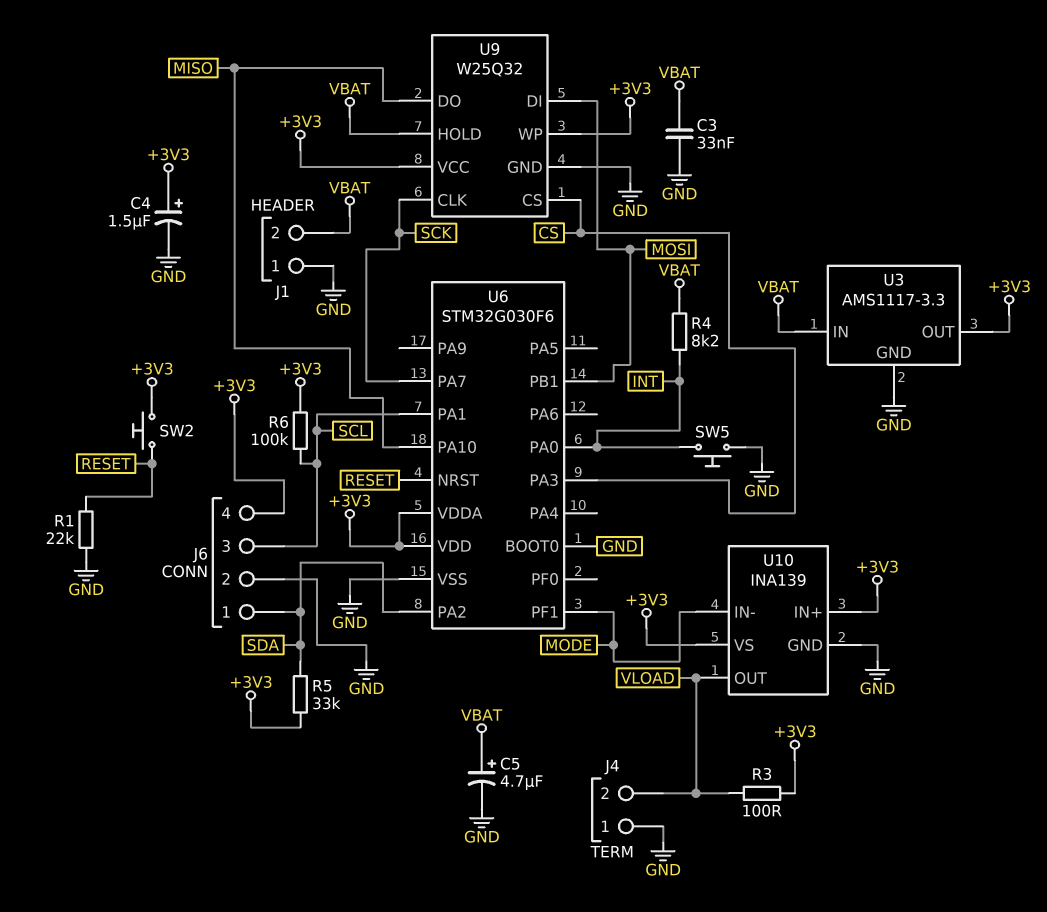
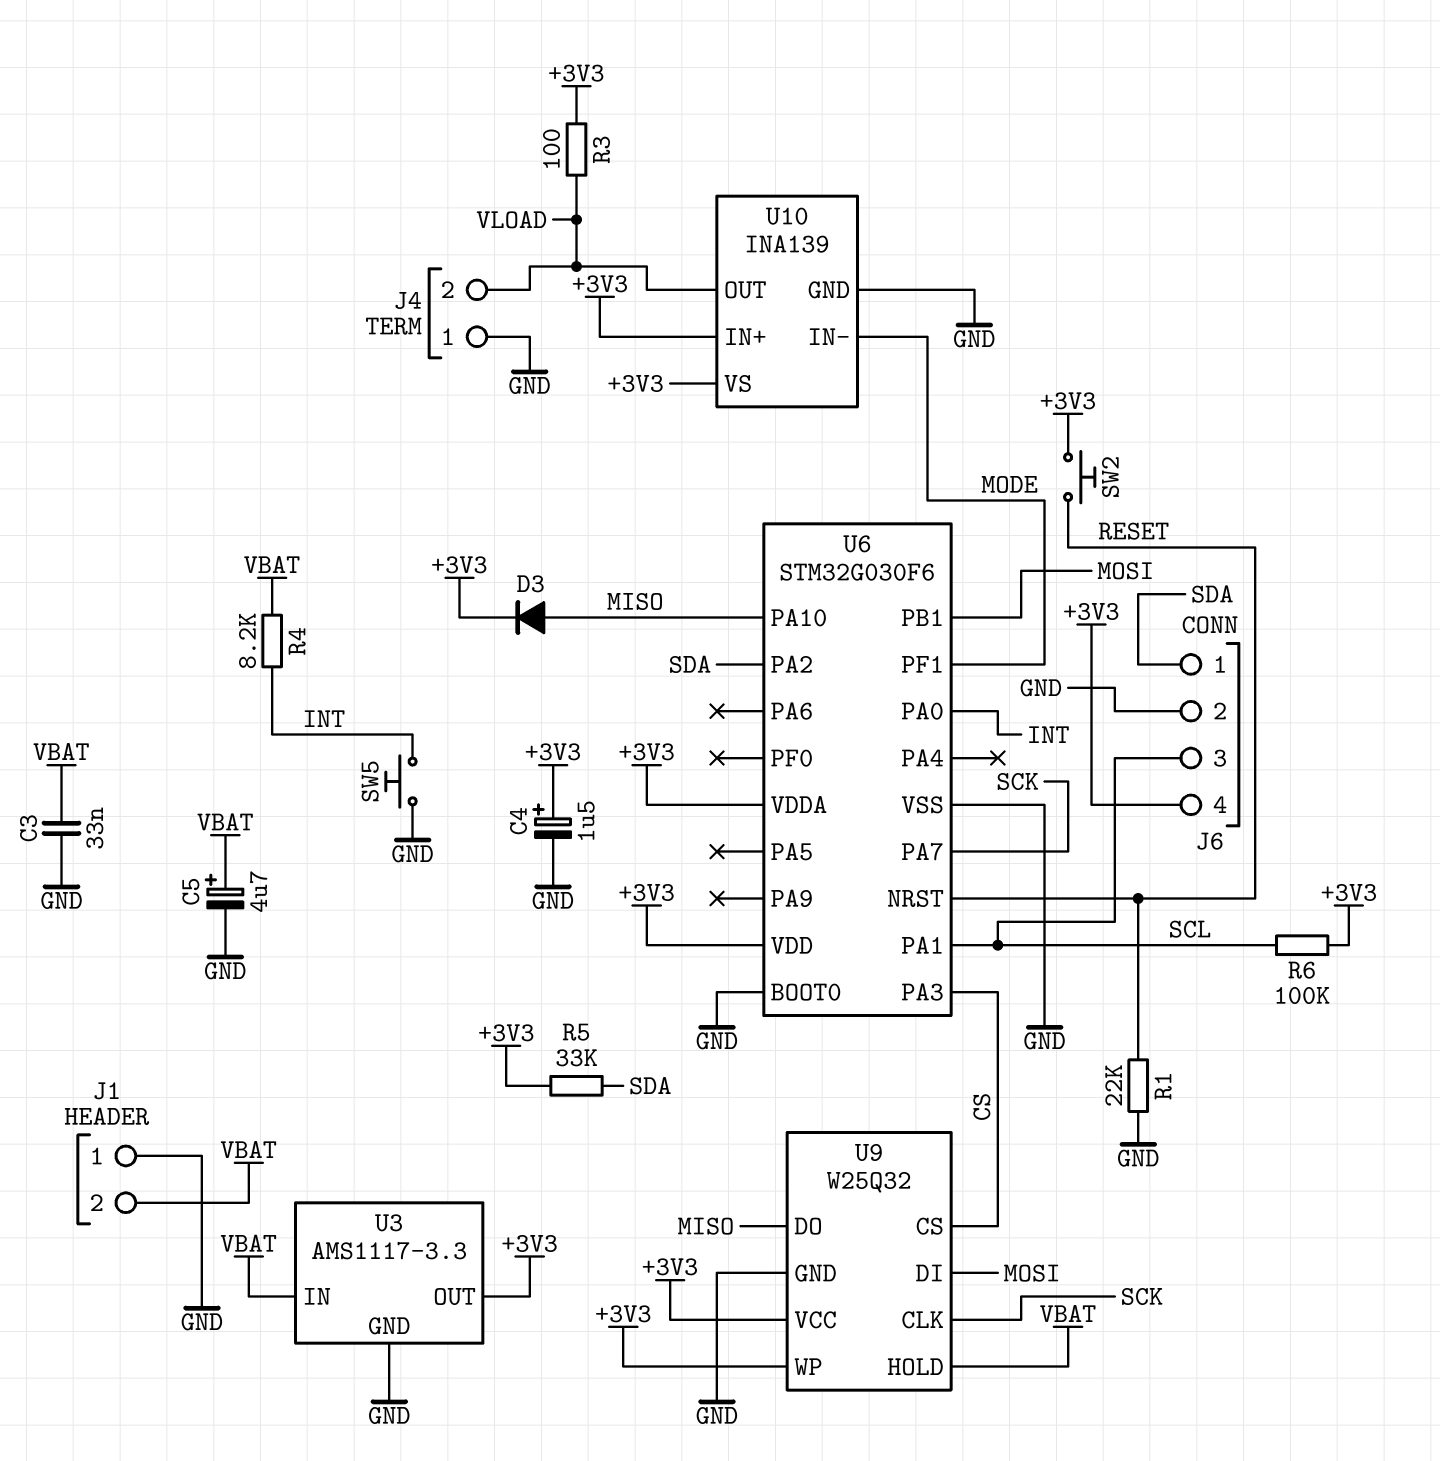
D3: none -> diode (A MISO, K +3V3)

